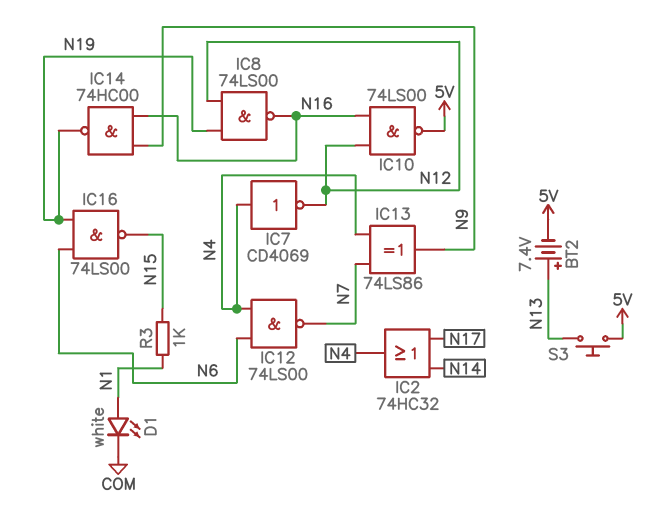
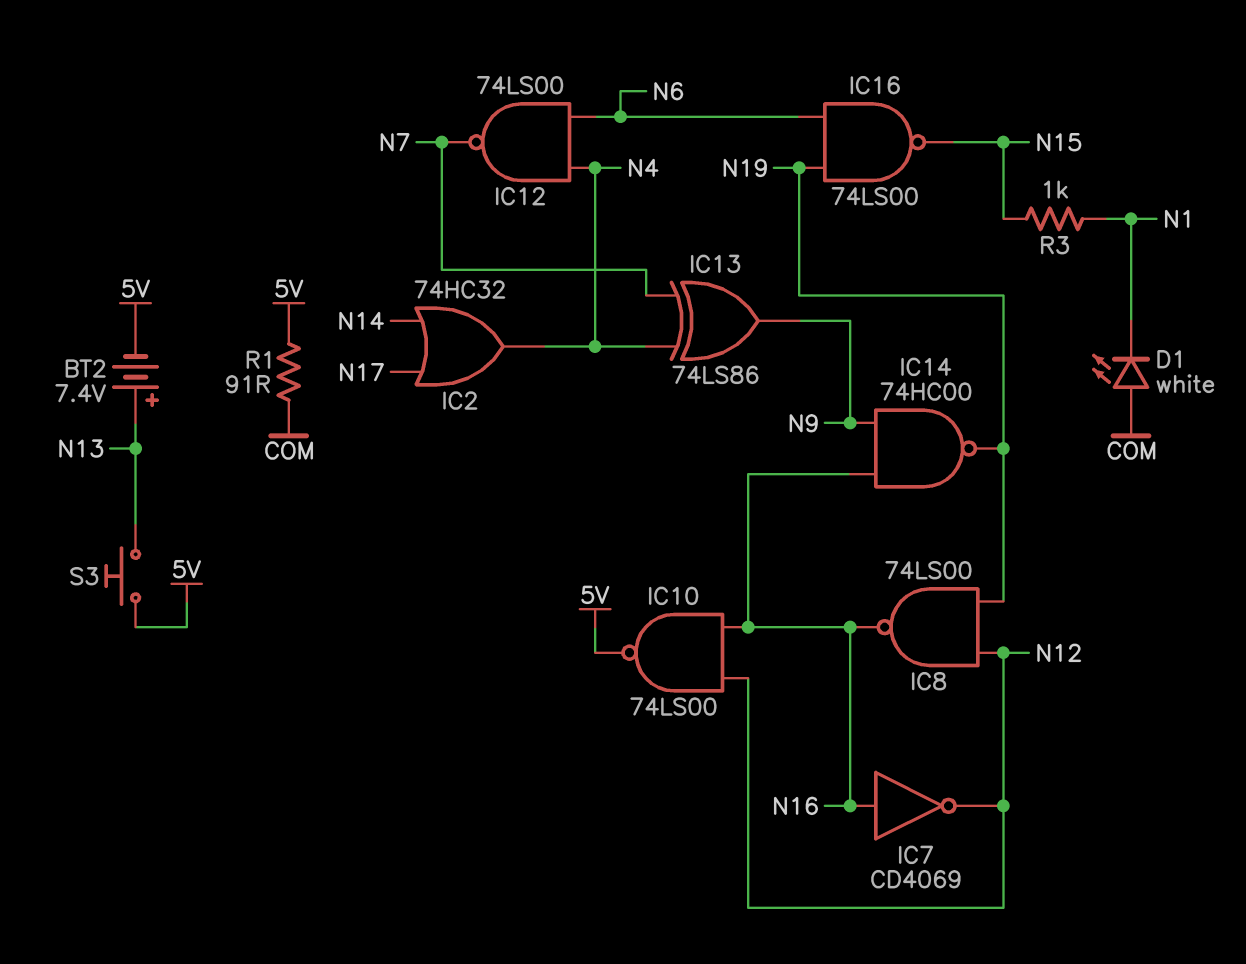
D1: LED white (A N1, K COM) -> LED white (A COM, K N1)
IC7: NOT CD4069 (in N4, out N12) -> NOT CD4069 (in N16, out N12)
R1: none -> 91 (5V, COM)

